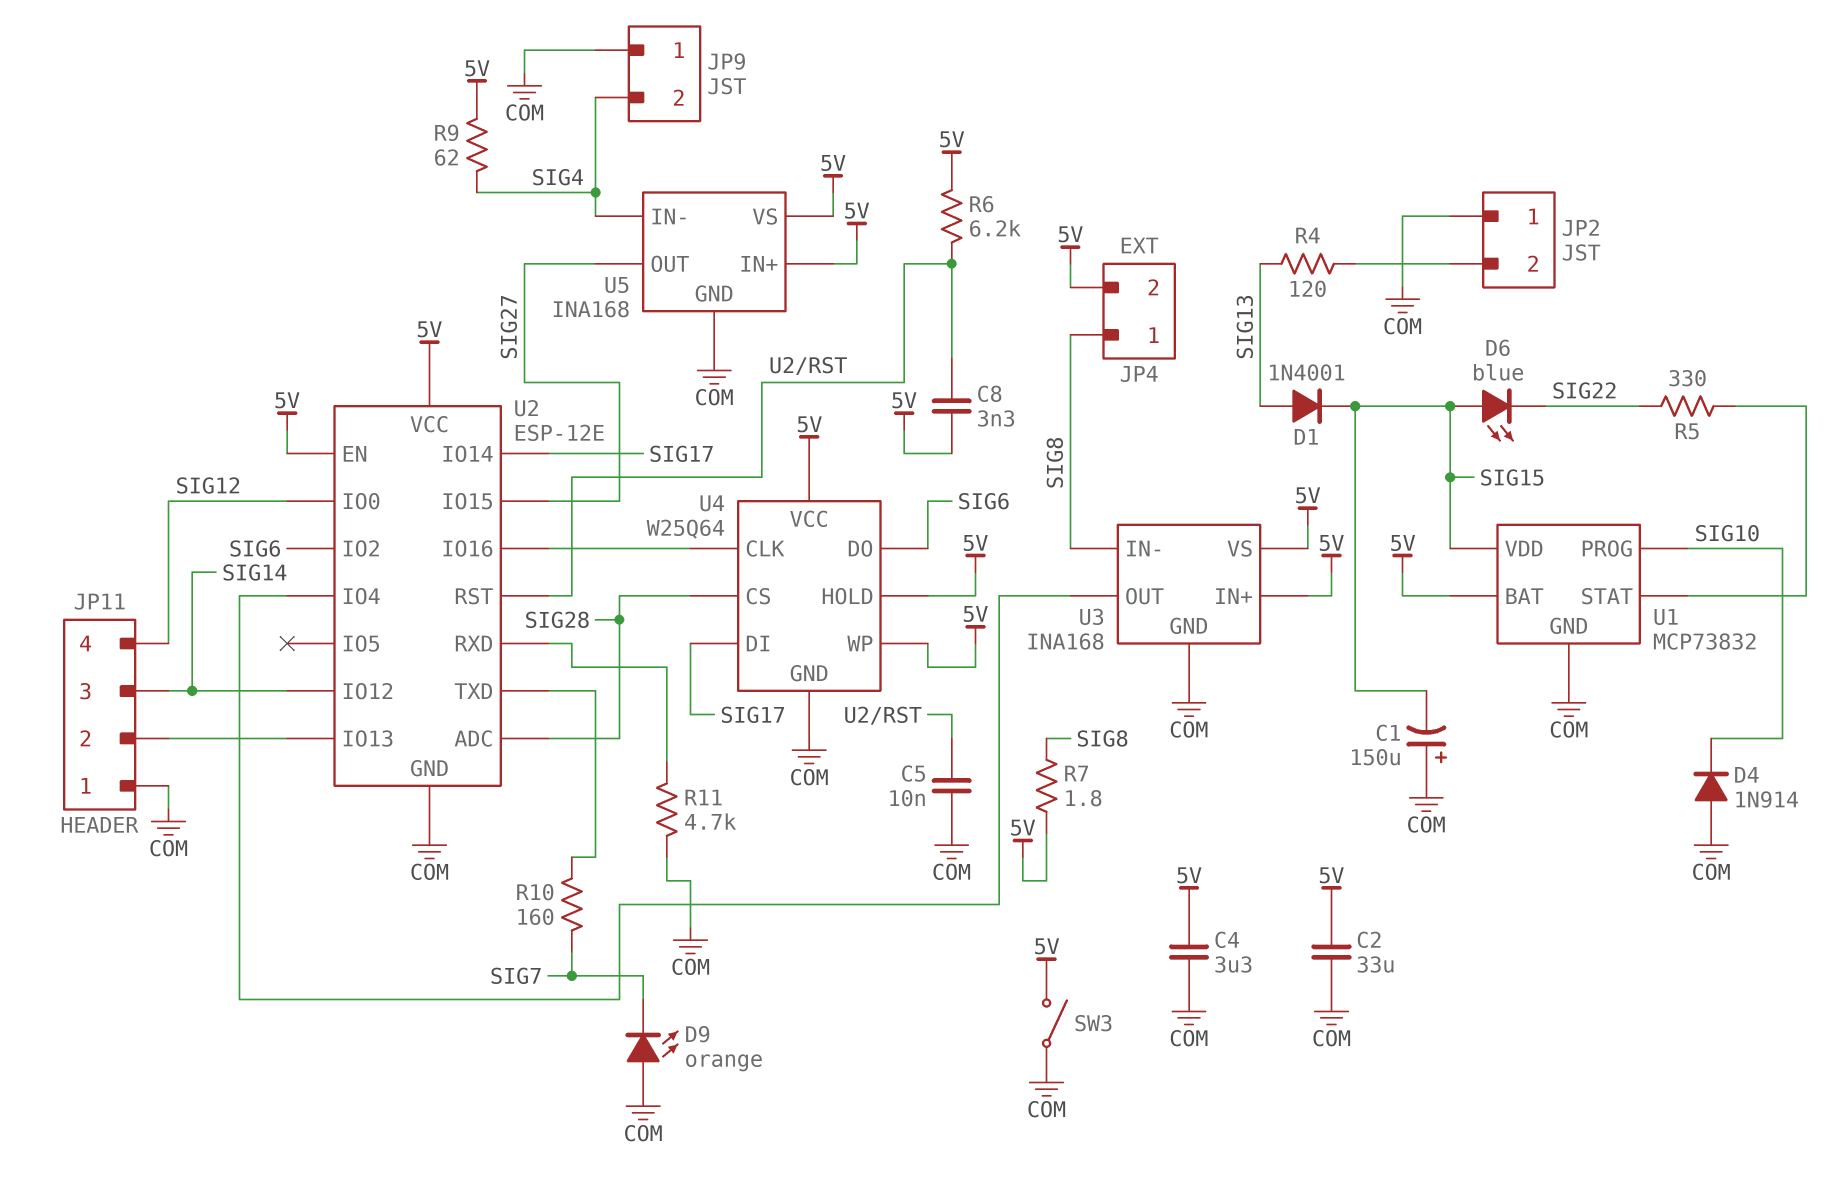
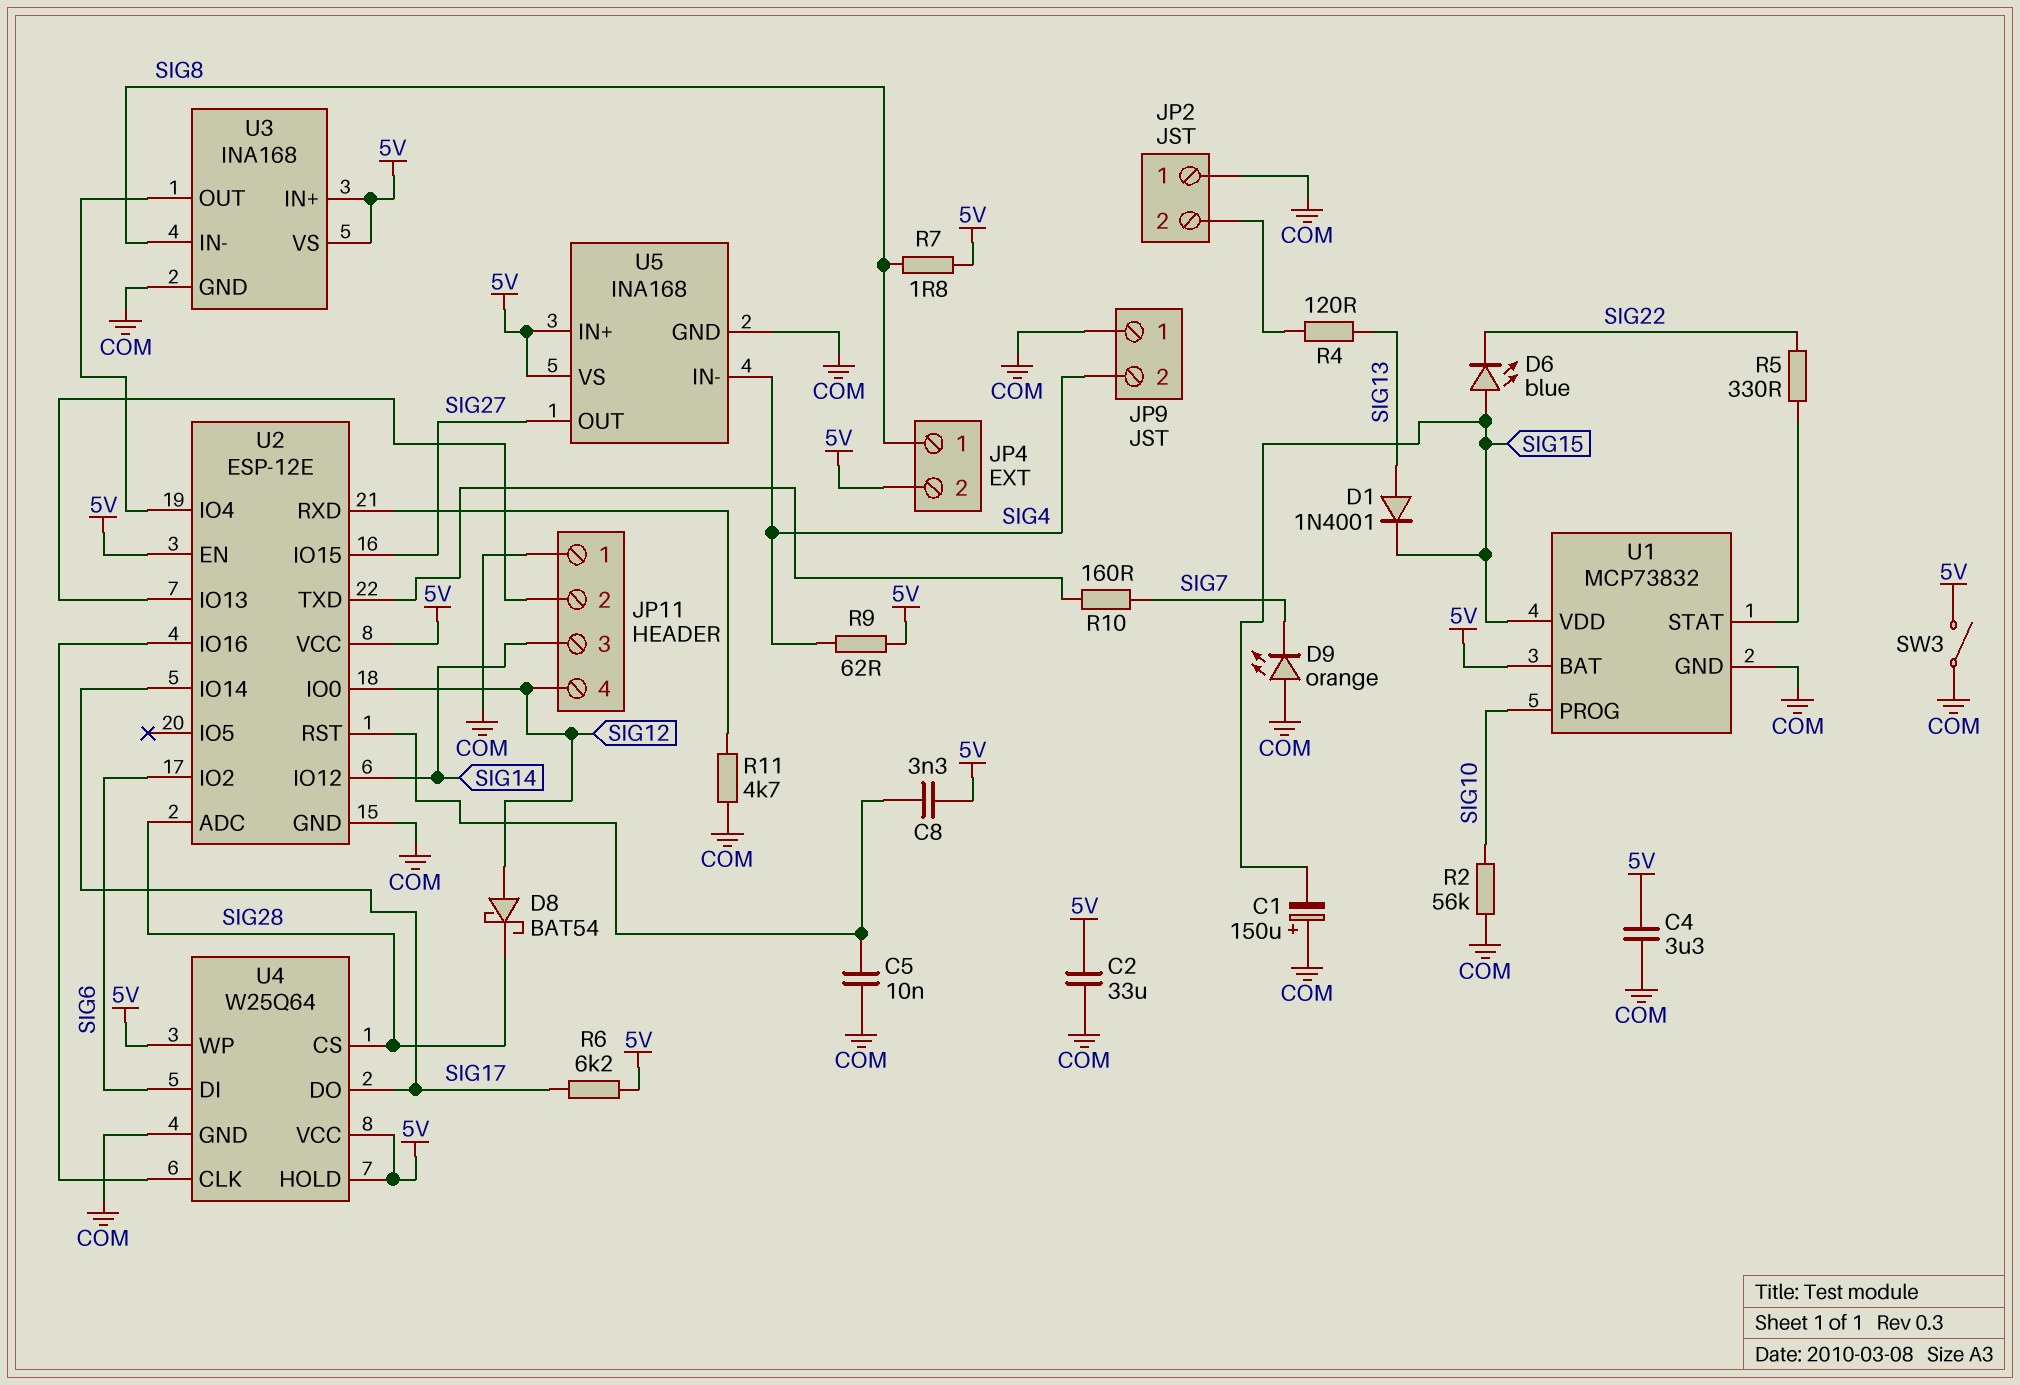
D4: diode 1N914 (A COM, K SIG10) -> none
D8: none -> schottky BAT54 (A SIG12, K SIG28)
R2: none -> 56k (COM, SIG10)
R6: 6.2k (5V, U2/RST) -> 6.2k (5V, SIG17)
U4 pin DI: SIG17 -> SIG6
U4 pin DO: SIG6 -> SIG17

